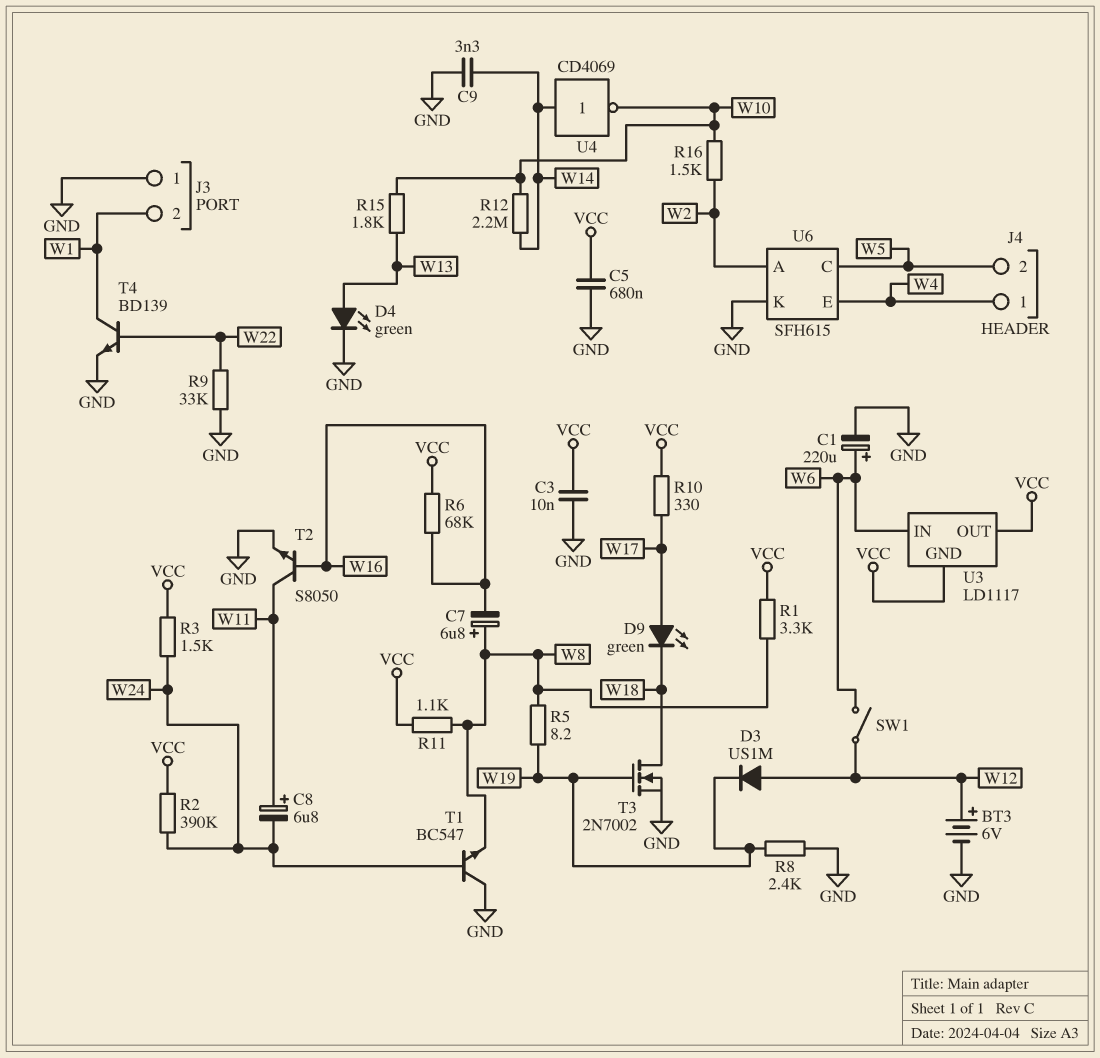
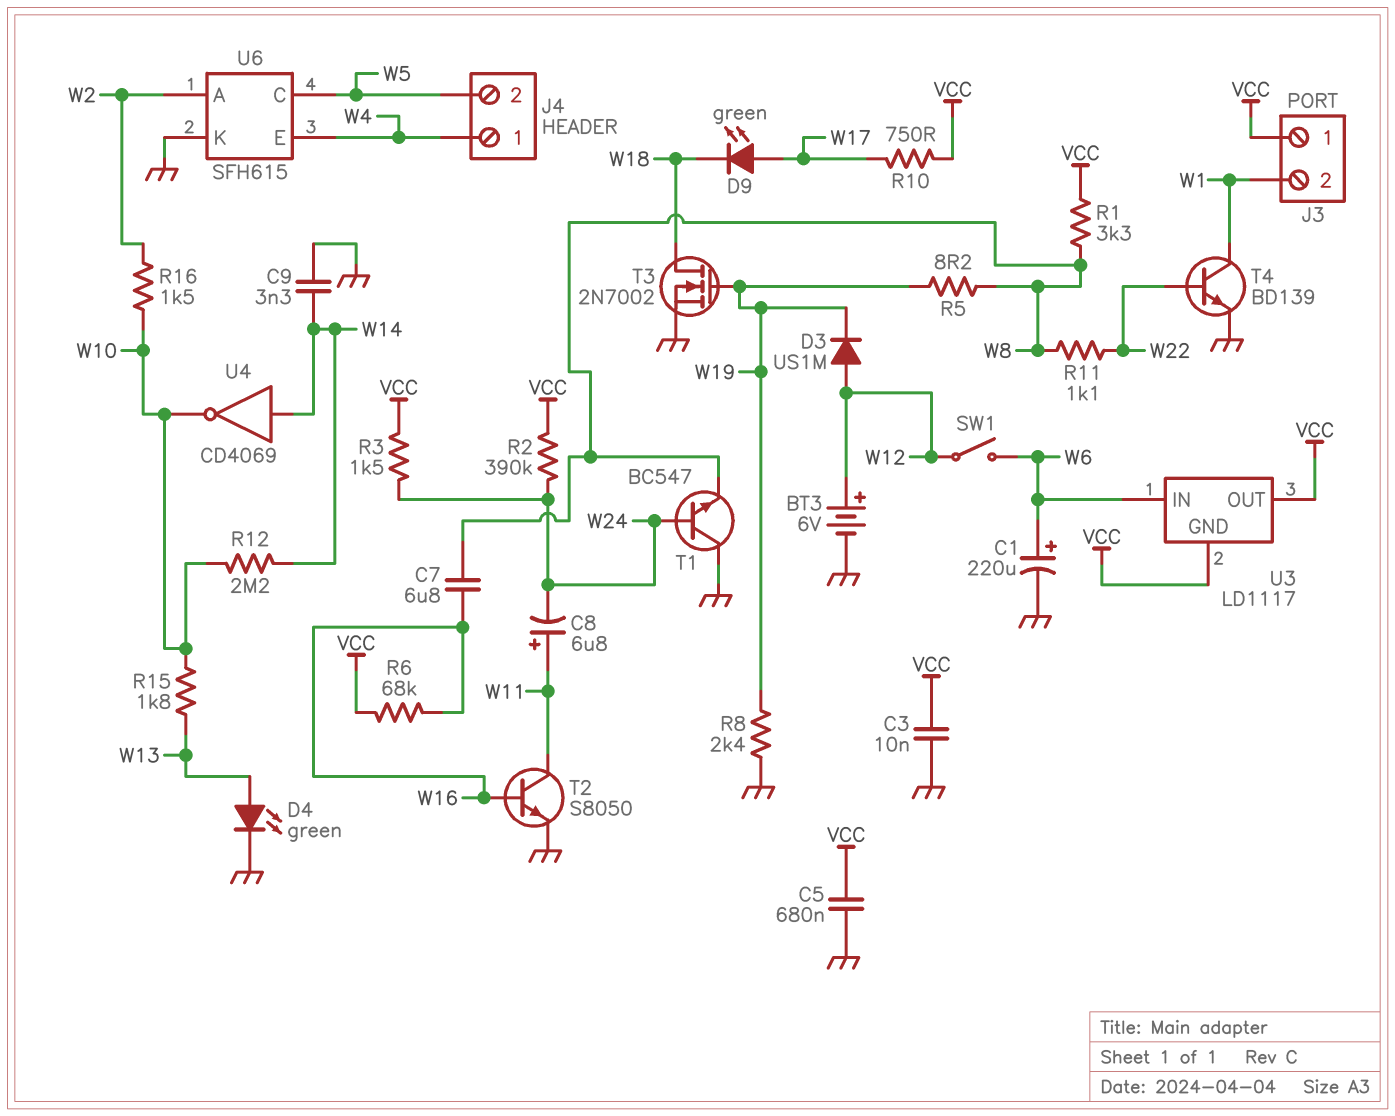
C7: 6.8uF (plus W8, minus W16) -> 6.8uF (W8, W16)
J3 pin 1: GND -> VCC
R9: 33k (GND, W22) -> none
R10: 330 (VCC, W17) -> 750 (VCC, W17)
R11: 1.1k (VCC, W8) -> 1.1k (W8, W22)

